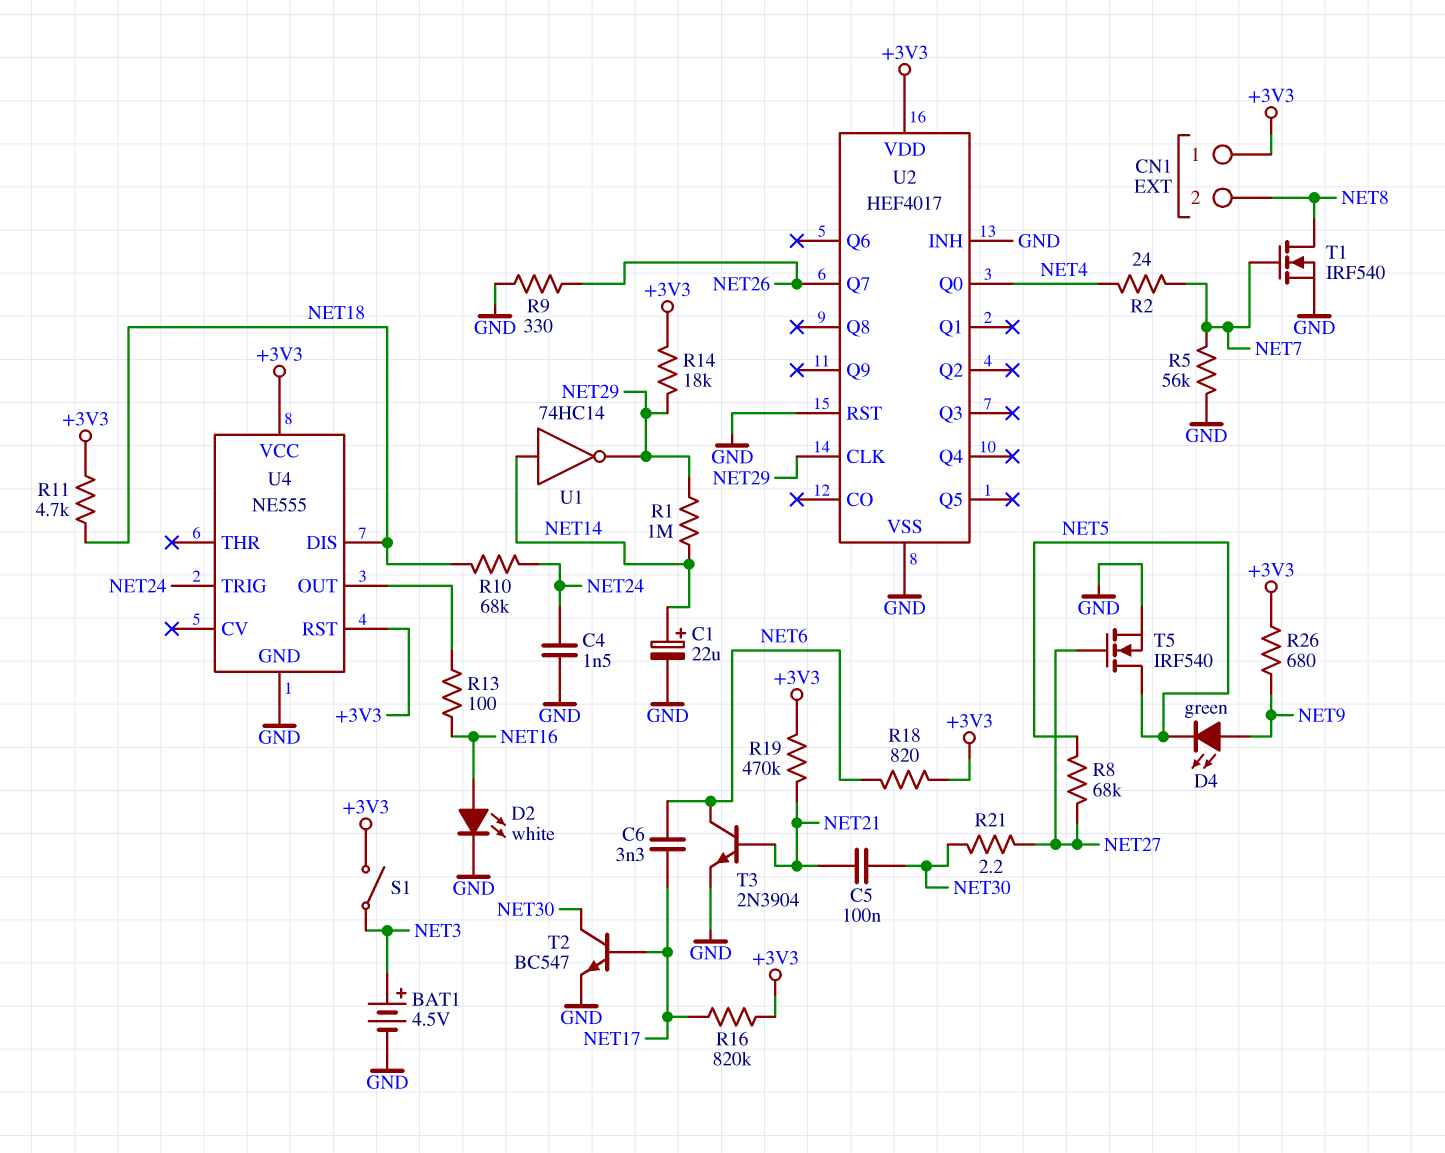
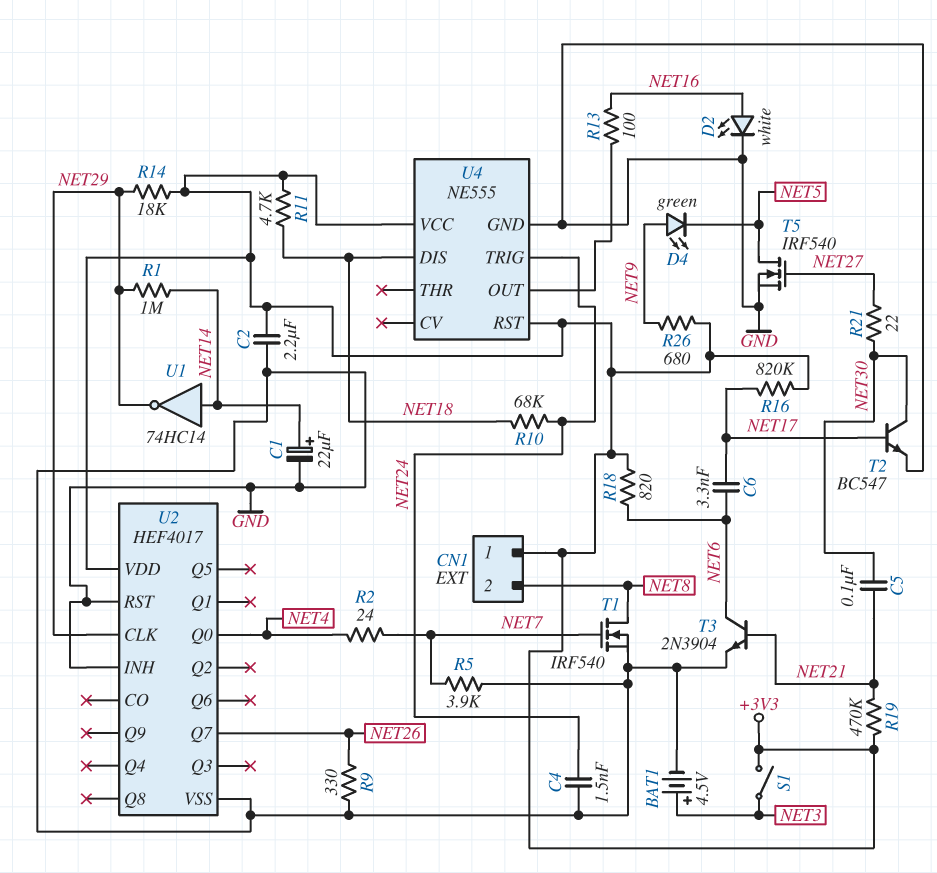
C2: none -> 2.2uF (+3V3, GND)
R5: 56k (GND, NET7) -> 3.9k (GND, NET7)
R8: 68k (NET5, NET27) -> none
R21: 2.2 (NET27, NET30) -> 22 (NET27, NET30)

